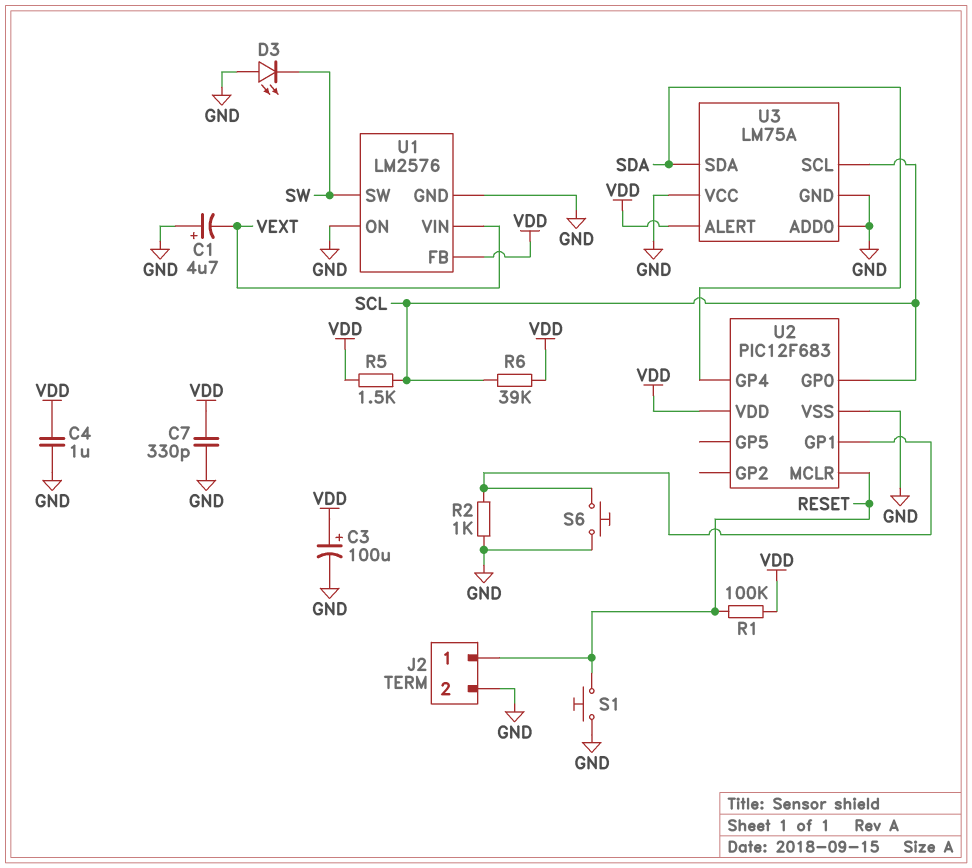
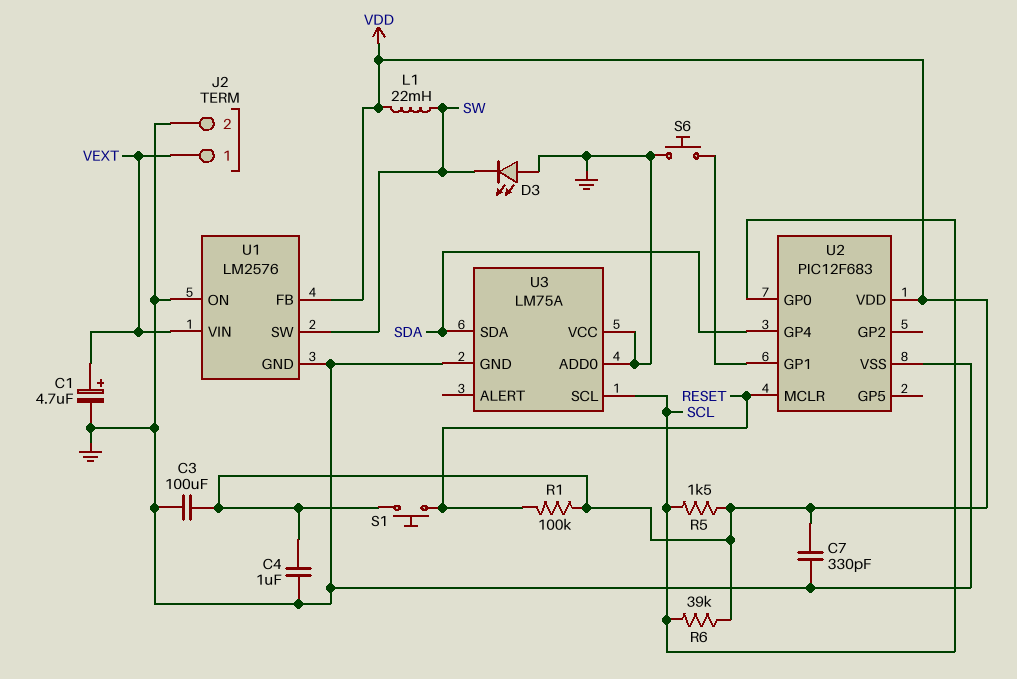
C1: 4.7uF (plus GND, minus VEXT) -> 4.7uF (plus VEXT, minus GND)
C3: 100uF (plus VDD, minus GND) -> 100uF (GND, VDD)
J2 pin 1: RESET -> VEXT
L1: none -> 22mH (SW, VDD)
R2: 1k (GND, U2/GP1) -> none
S1: button (GND, RESET) -> button (RESET, VDD)
U3 pin ALERT: VDD -> none

